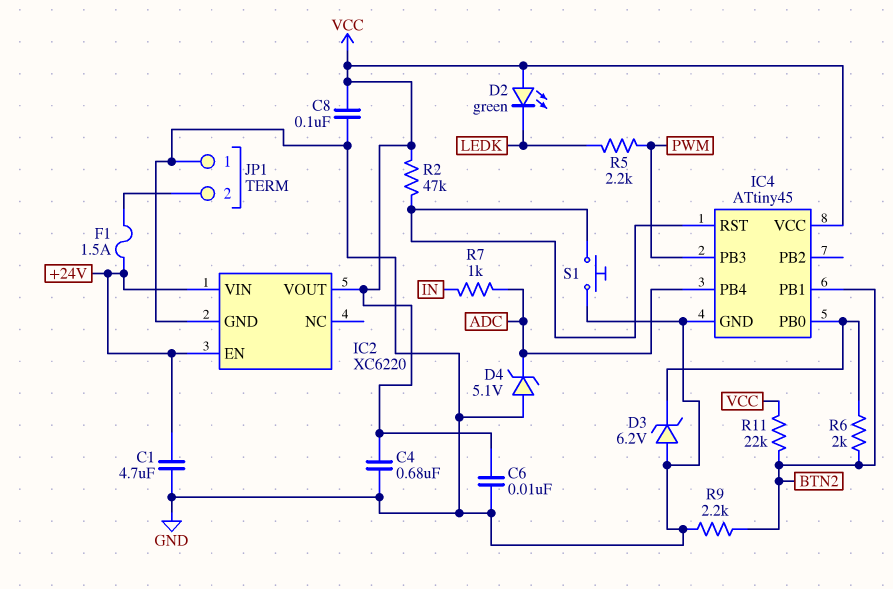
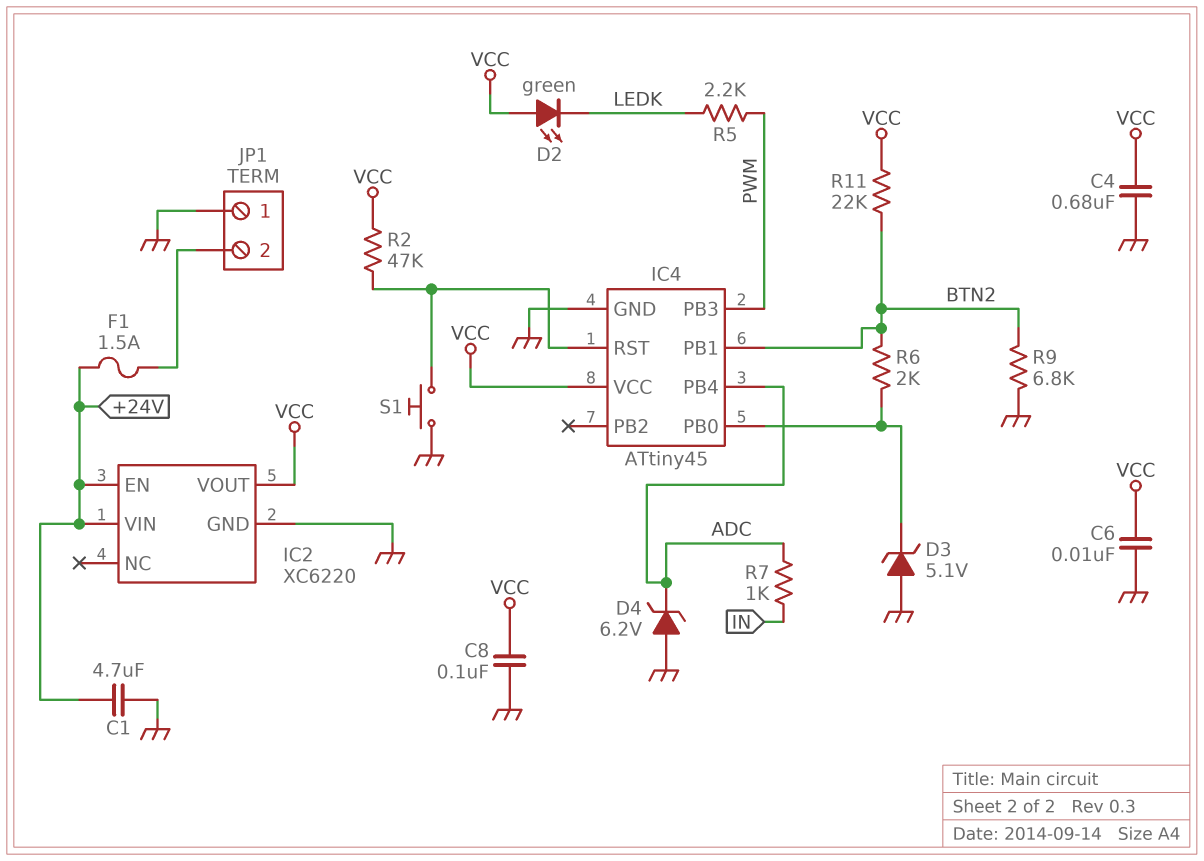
D3: zener 6.2V (A GND, K IC4/PB0) -> zener 5.1V (A GND, K IC4/PB0)
D4: zener 5.1V (A GND, K ADC) -> zener 6.2V (A GND, K ADC)
R9: 2.2k (BTN2, GND) -> 6.8k (BTN2, GND)

